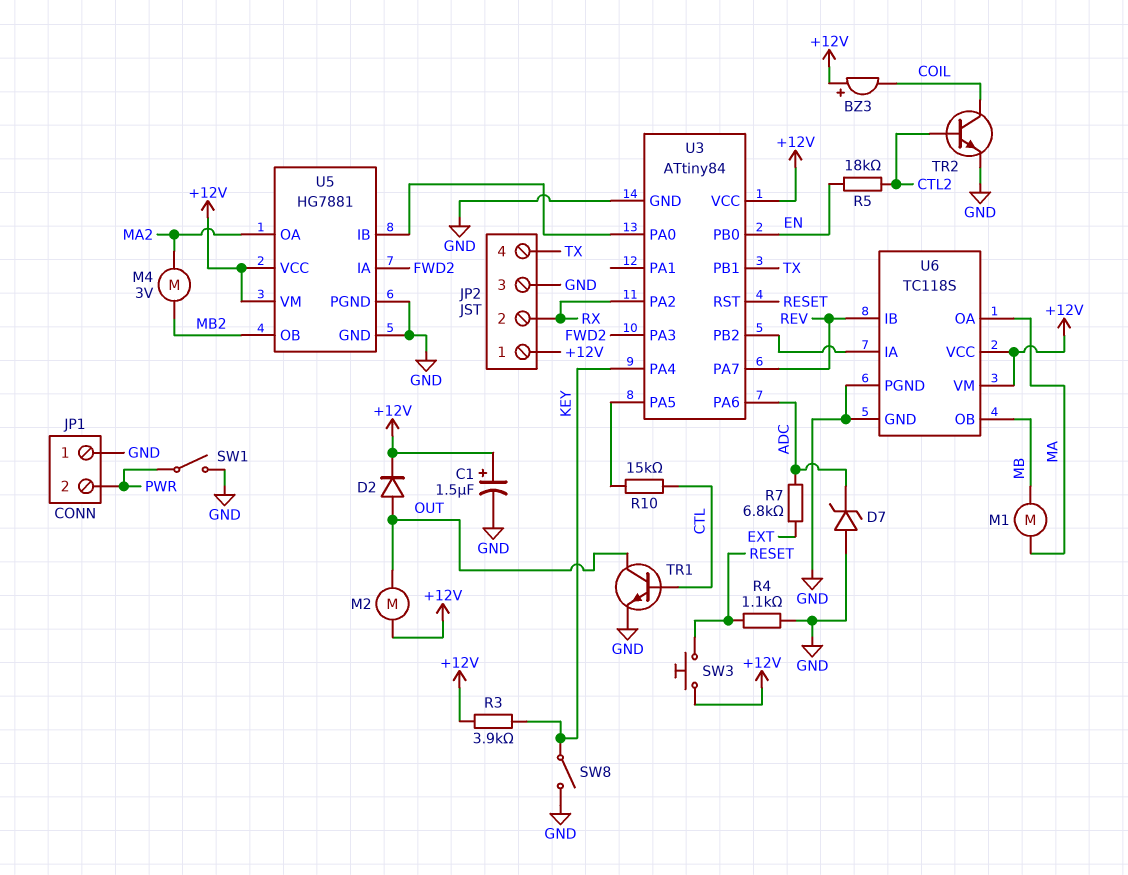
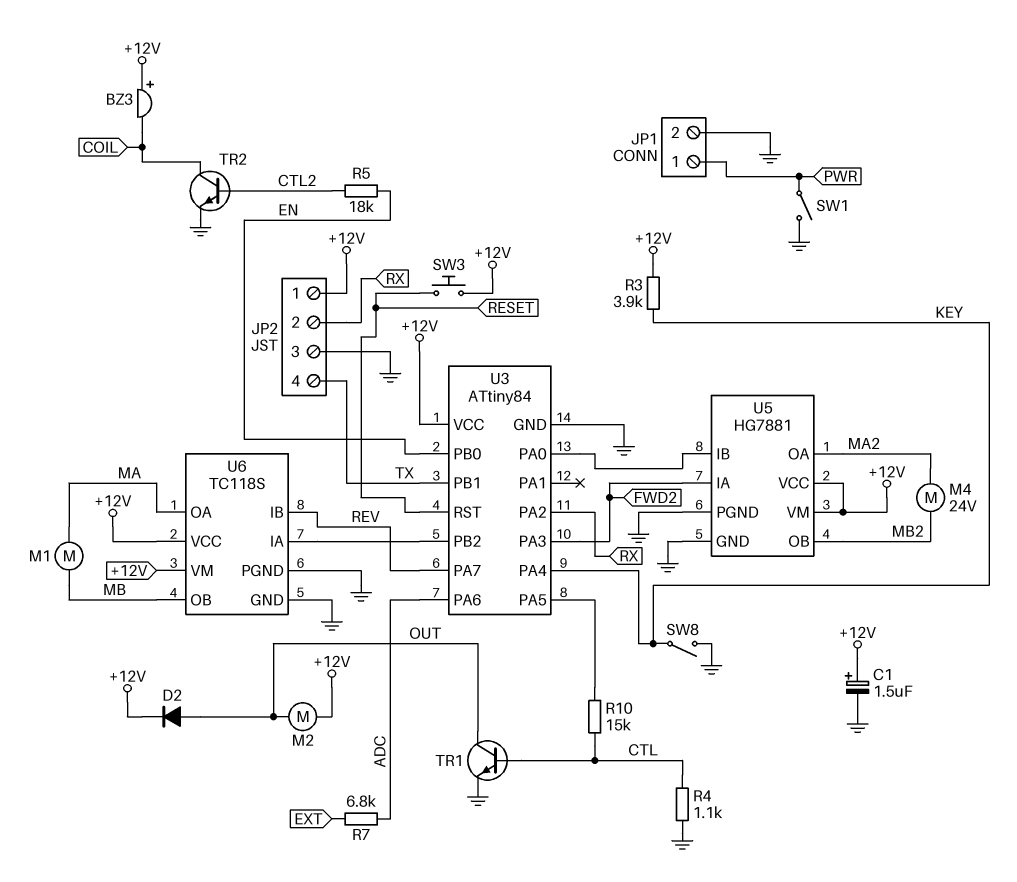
D7: zener (A GND, K ADC) -> none
JP1 pin 1: GND -> PWR
JP1 pin 2: PWR -> GND
M4: motor 3V (MA2, MB2) -> motor 24V (MA2, MB2)
R4: 1.1k (GND, RESET) -> 1.1k (CTL, GND)

